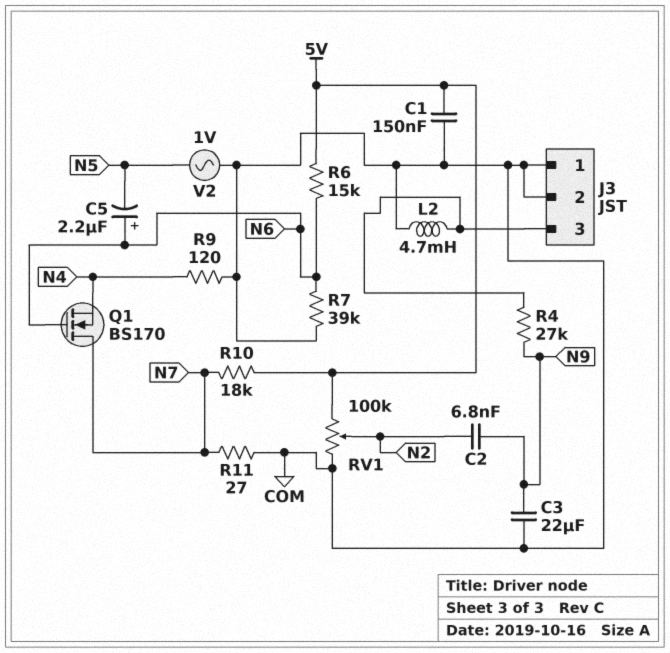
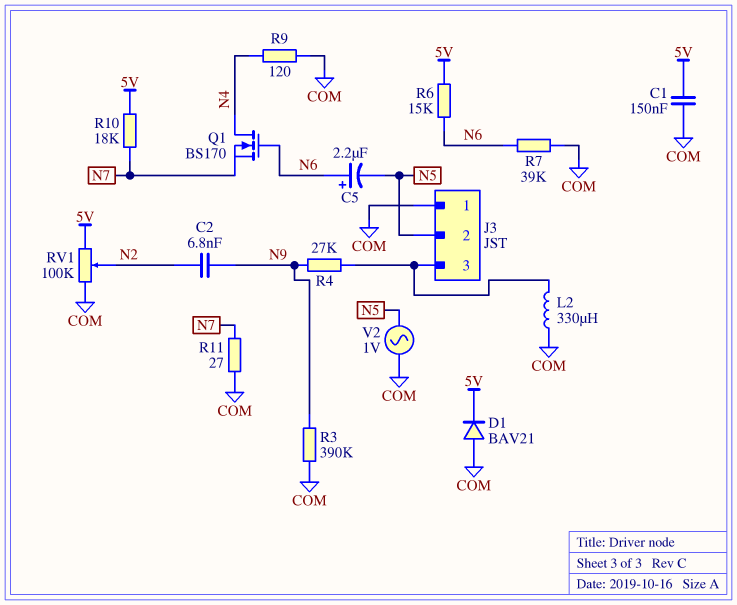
C3: 22uF (COM, N9) -> none
D1: none -> diode BAV21 (A COM, K 5V)
J3 pin 2: COM -> N5
L2: 4.7mH (COM, J3/3) -> 330uH (COM, J3/3)
Q1: NMOS BS170 (G N6, D N7, S N4) -> NMOS BS170 (G N6, D N4, S N7)
R3: none -> 390k (COM, N9)

